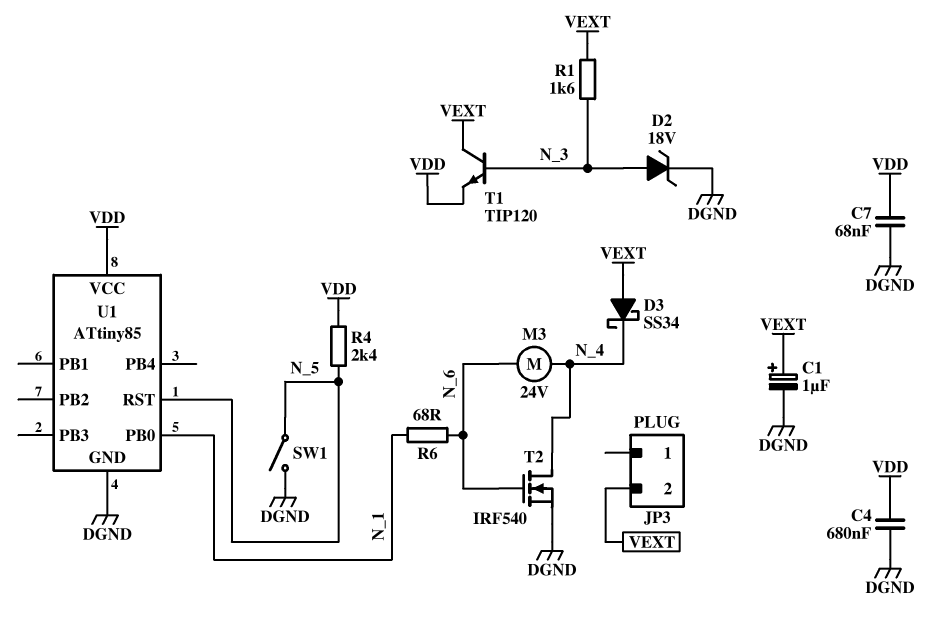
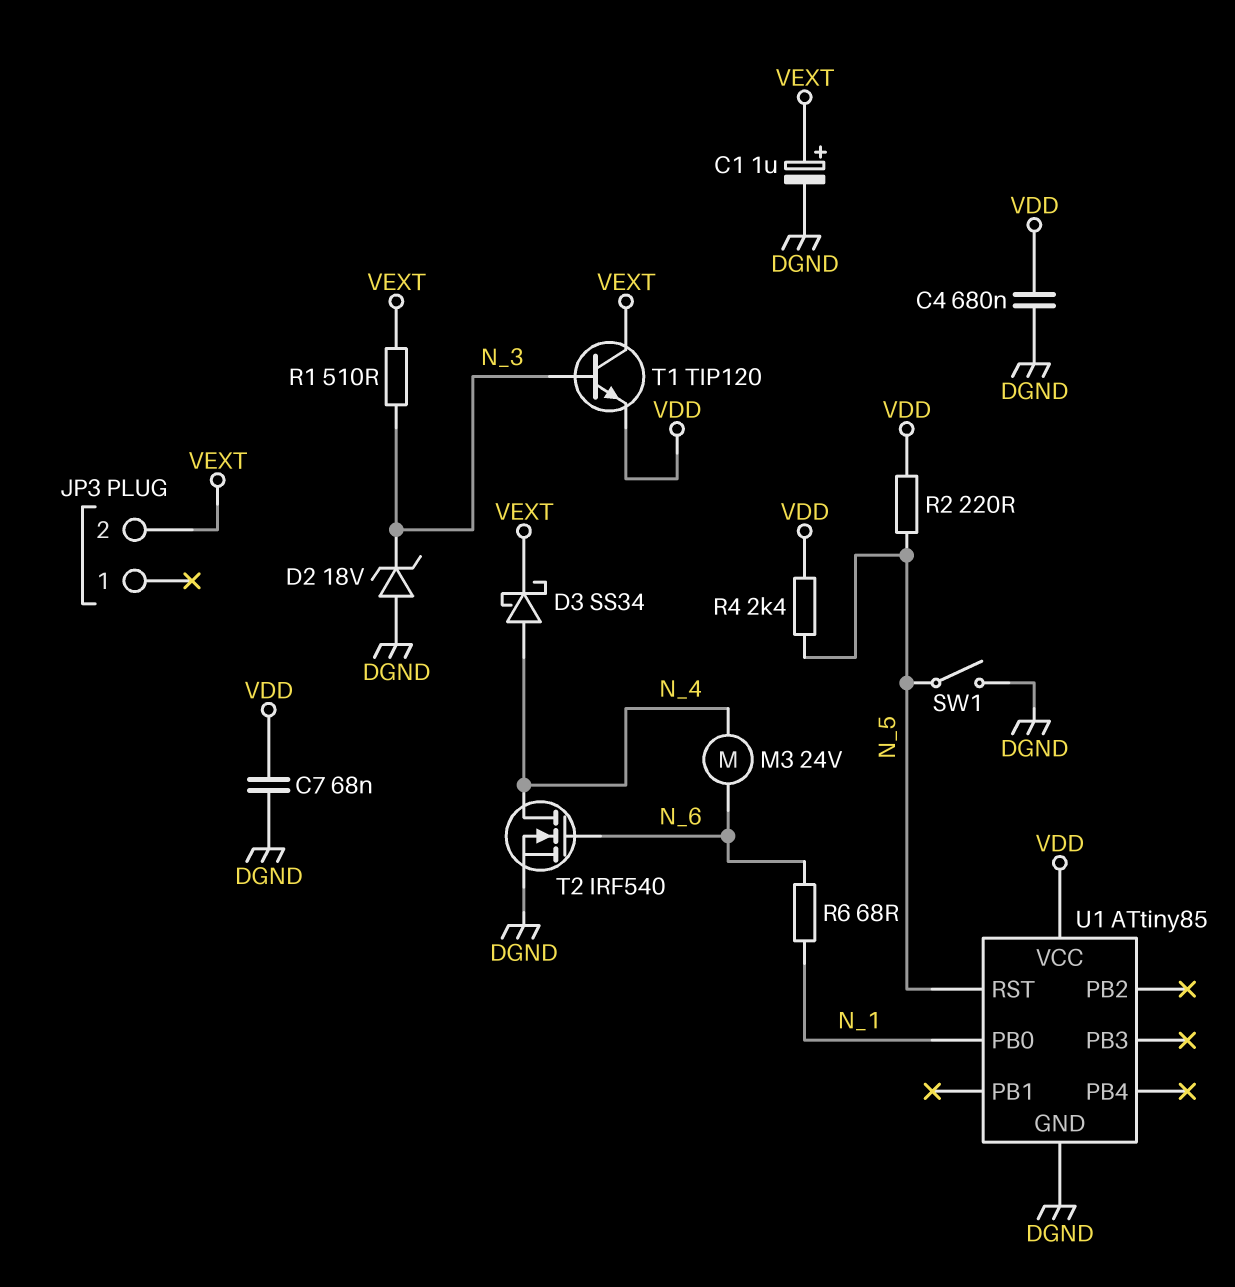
D2: zener 18V (A N_3, K DGND) -> zener 18V (A DGND, K N_3)
D3: schottky SS34 (A VEXT, K N_4) -> schottky SS34 (A N_4, K VEXT)
R1: 1.6k (N_3, VEXT) -> 510 (N_3, VEXT)
R2: none -> 220 (N_5, VDD)

